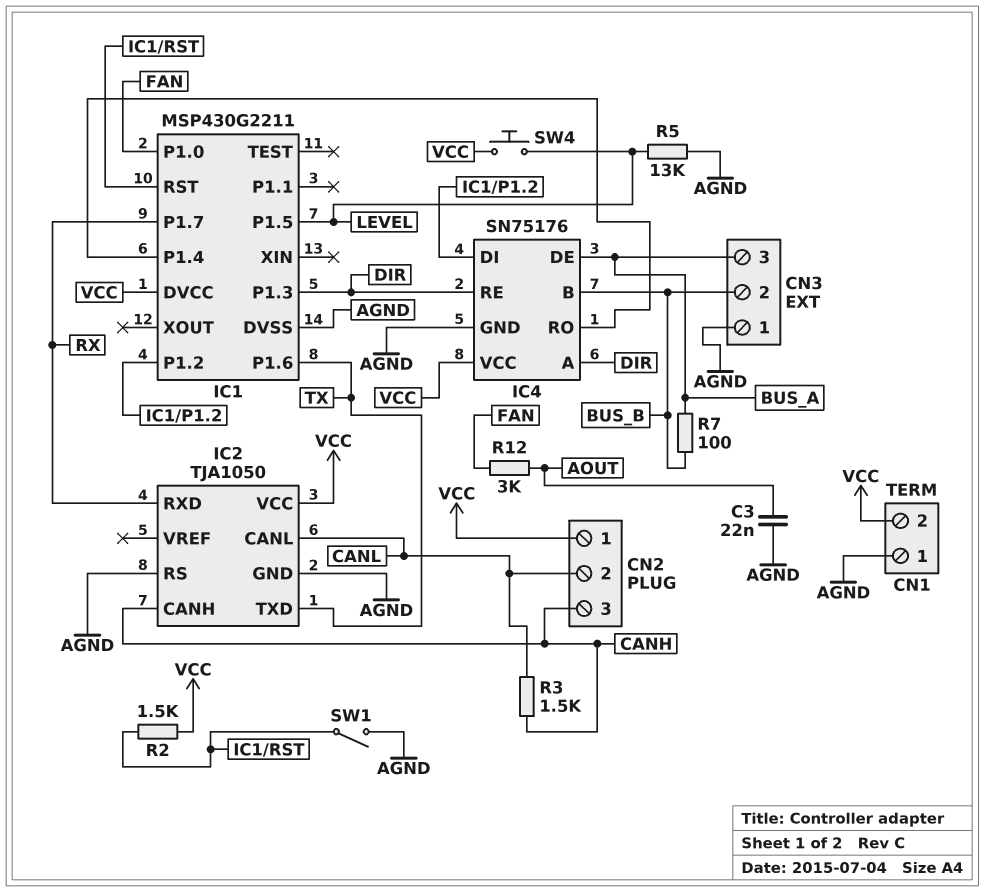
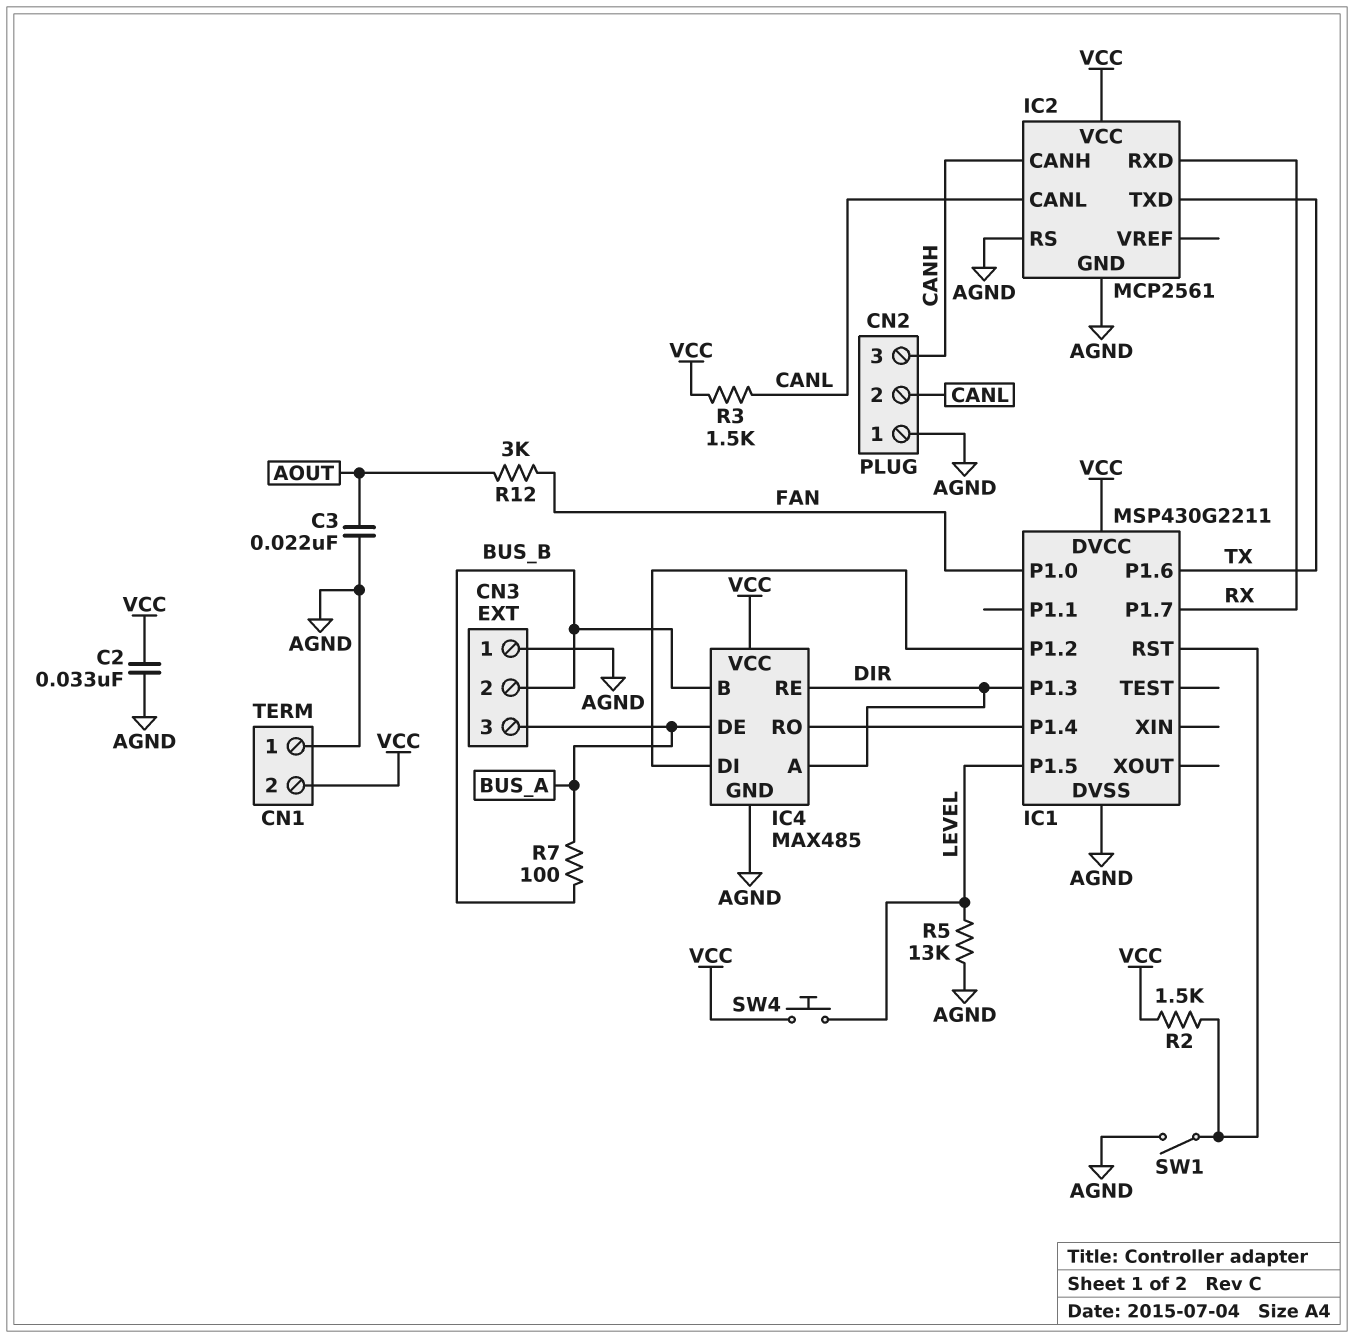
C2: none -> 33nF (AGND, VCC)
CN2 pin 1: VCC -> AGND
IC2: TJA1050 -> MCP2561
IC4: SN75176 -> MAX485
R3: 1.5k (CANH, CANL) -> 1.5k (CANL, VCC)

